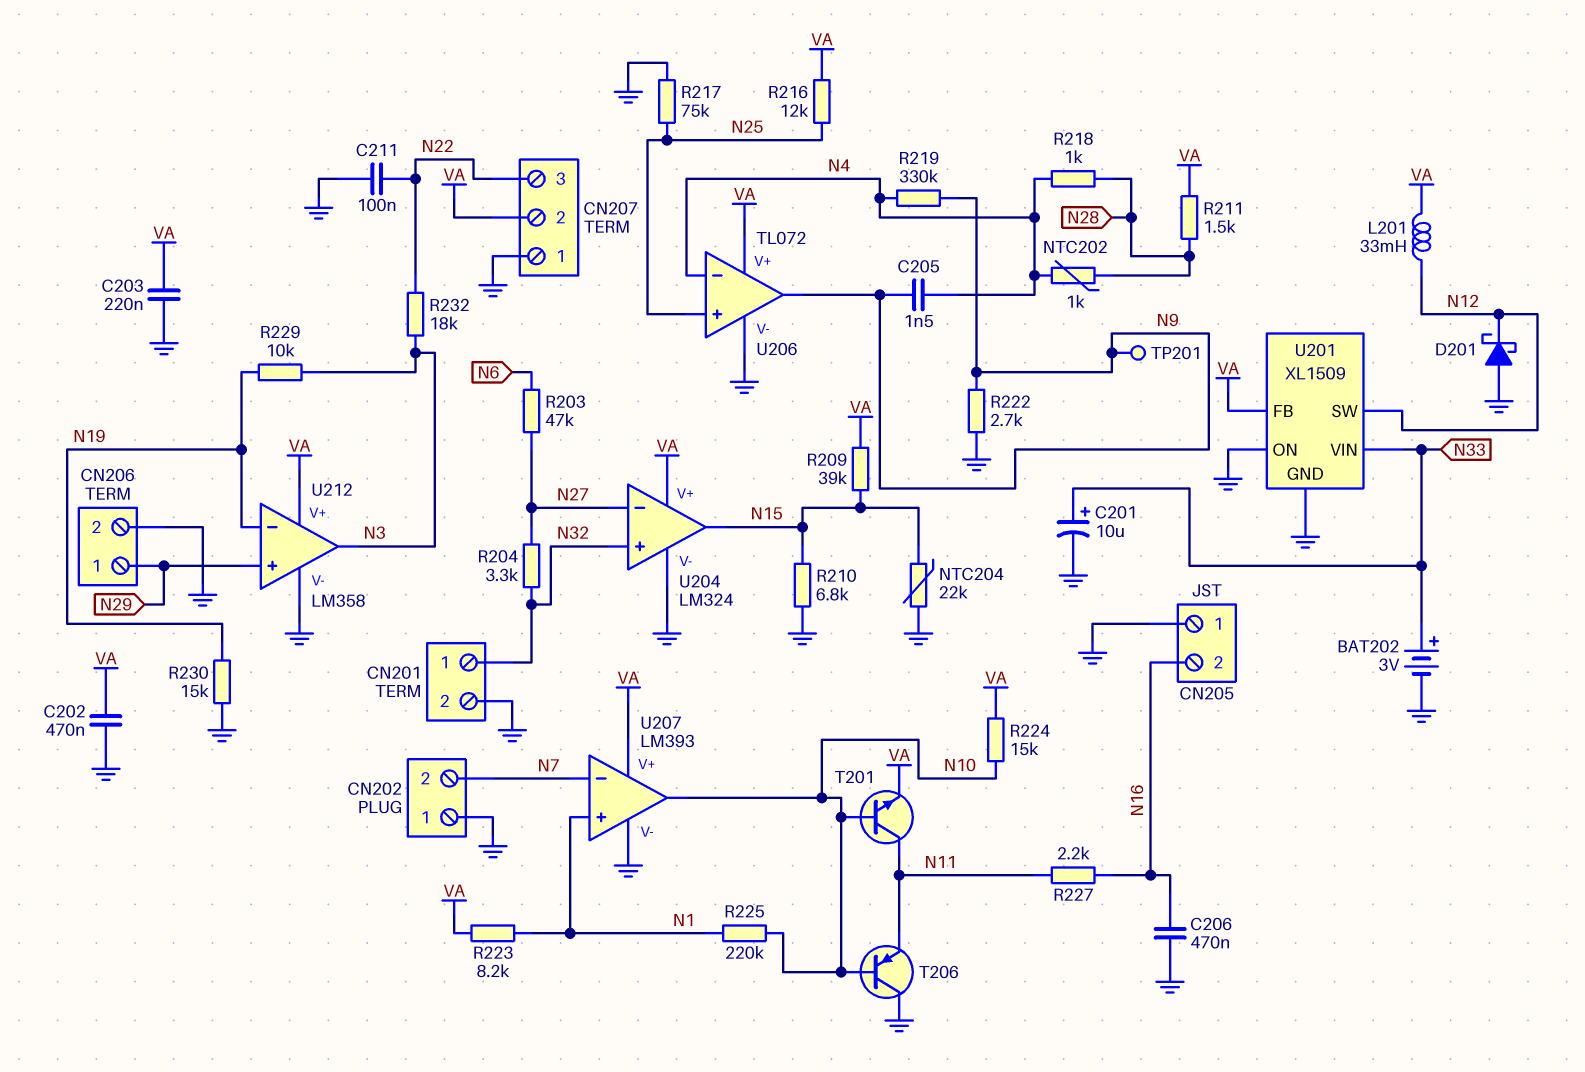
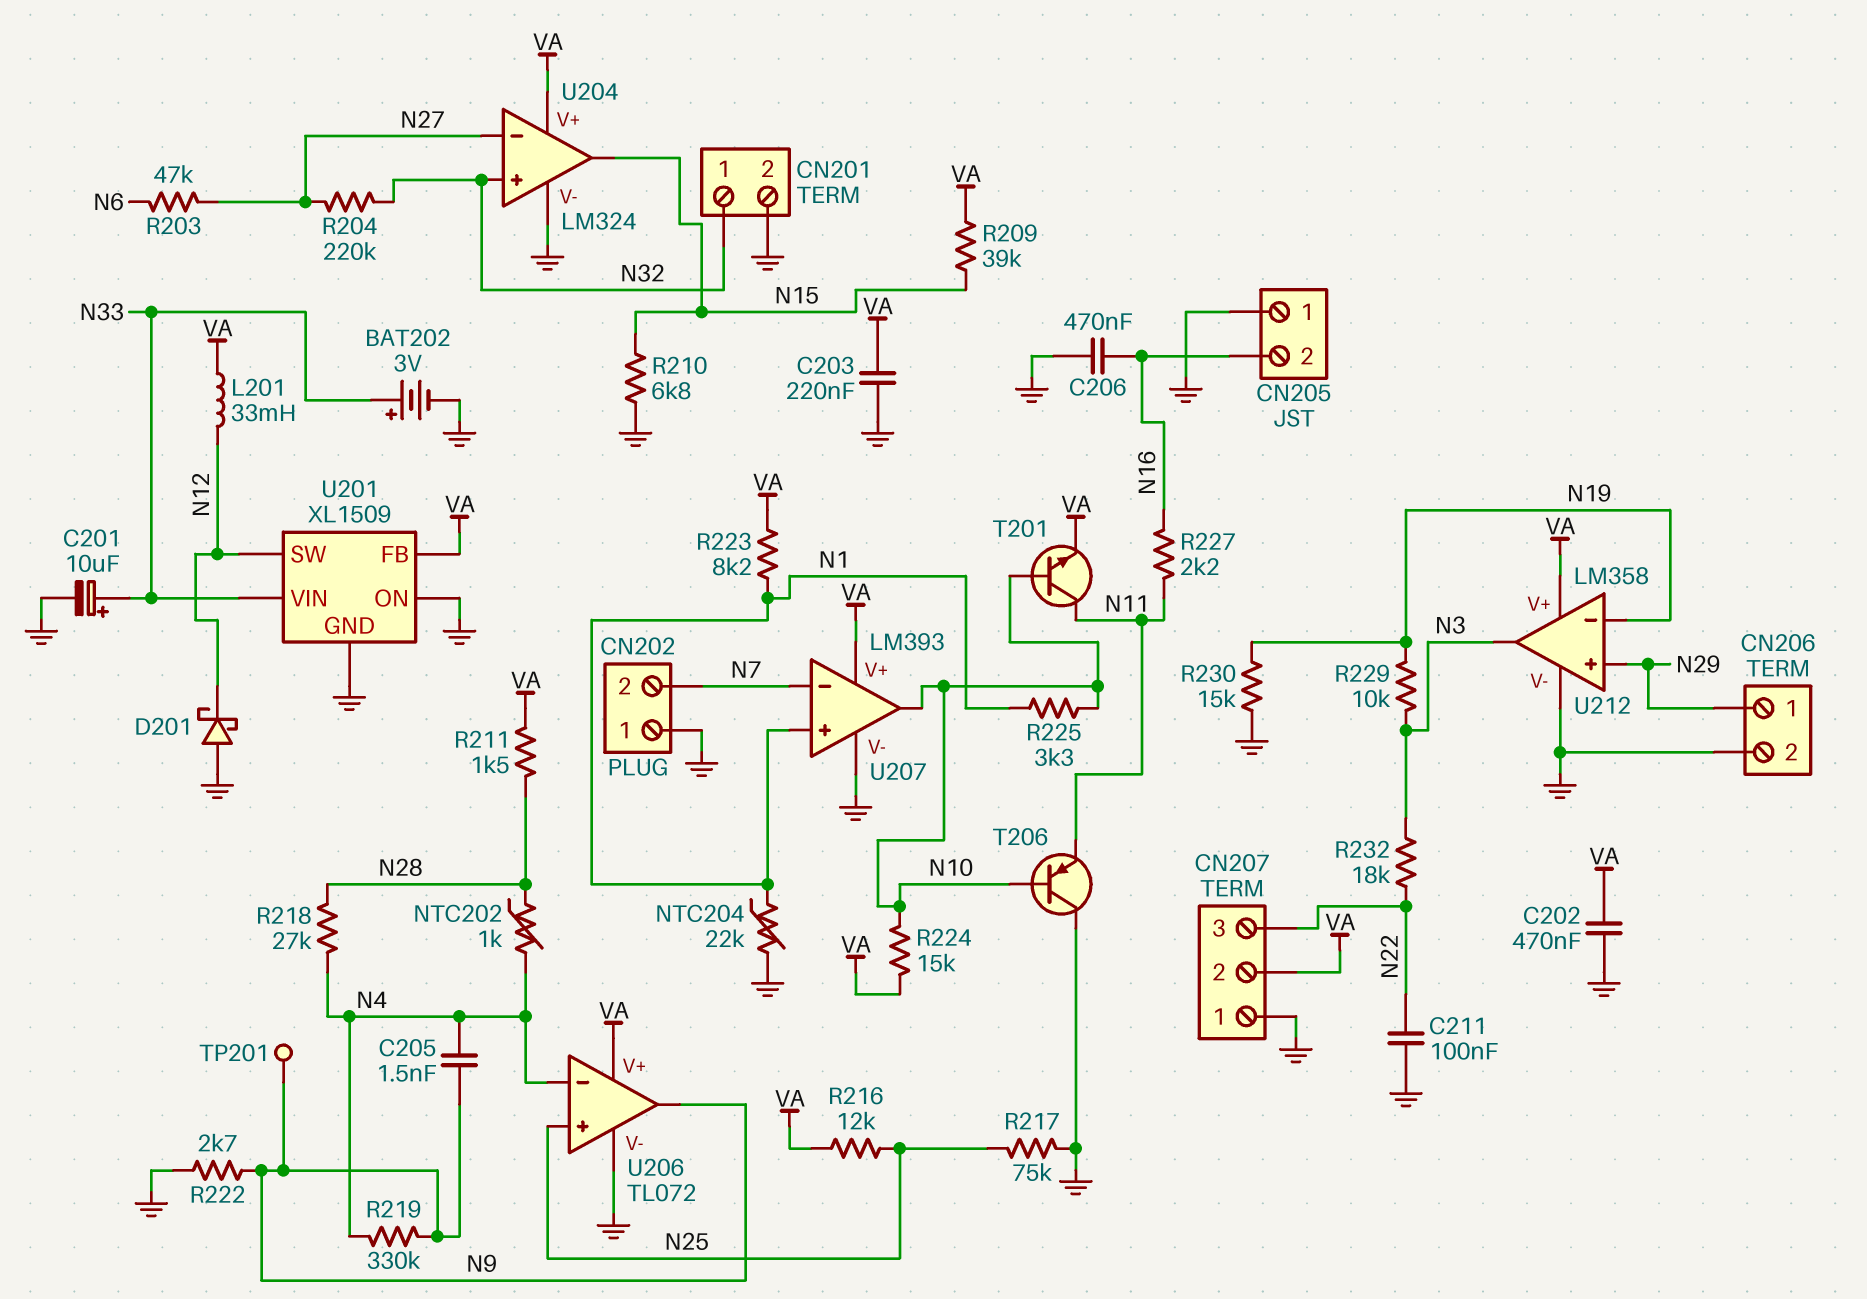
NTC204: 22k (GND, N15) -> 22k (GND, N1)
R204: 3.3k (N27, N32) -> 220k (N27, N32)
R218: 1k (N4, N28) -> 27k (N4, N28)
R225: 220k (N1, N10) -> 3.3k (N1, N10)

